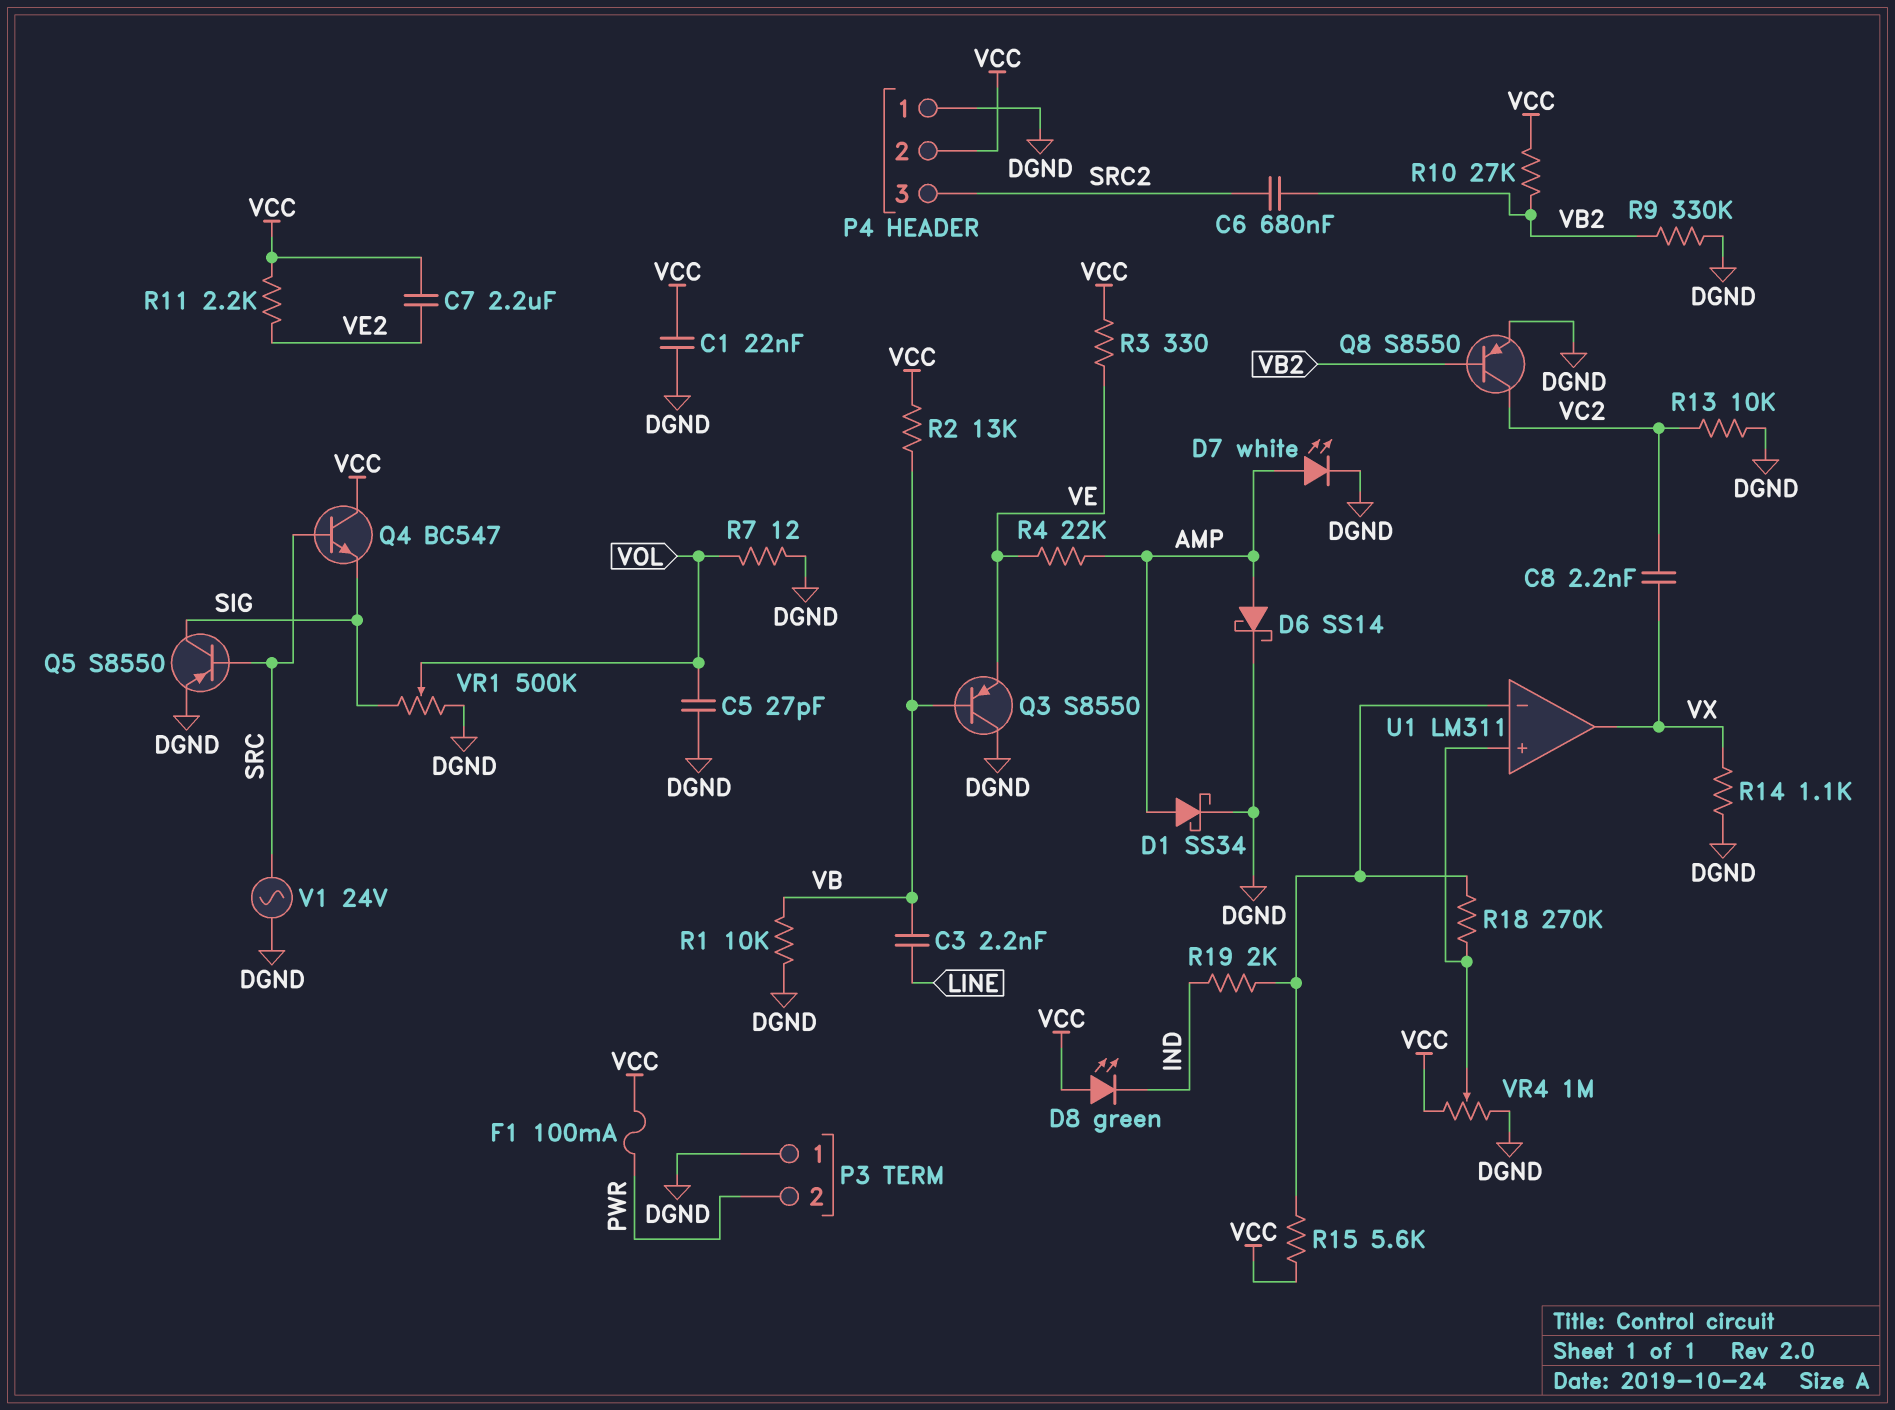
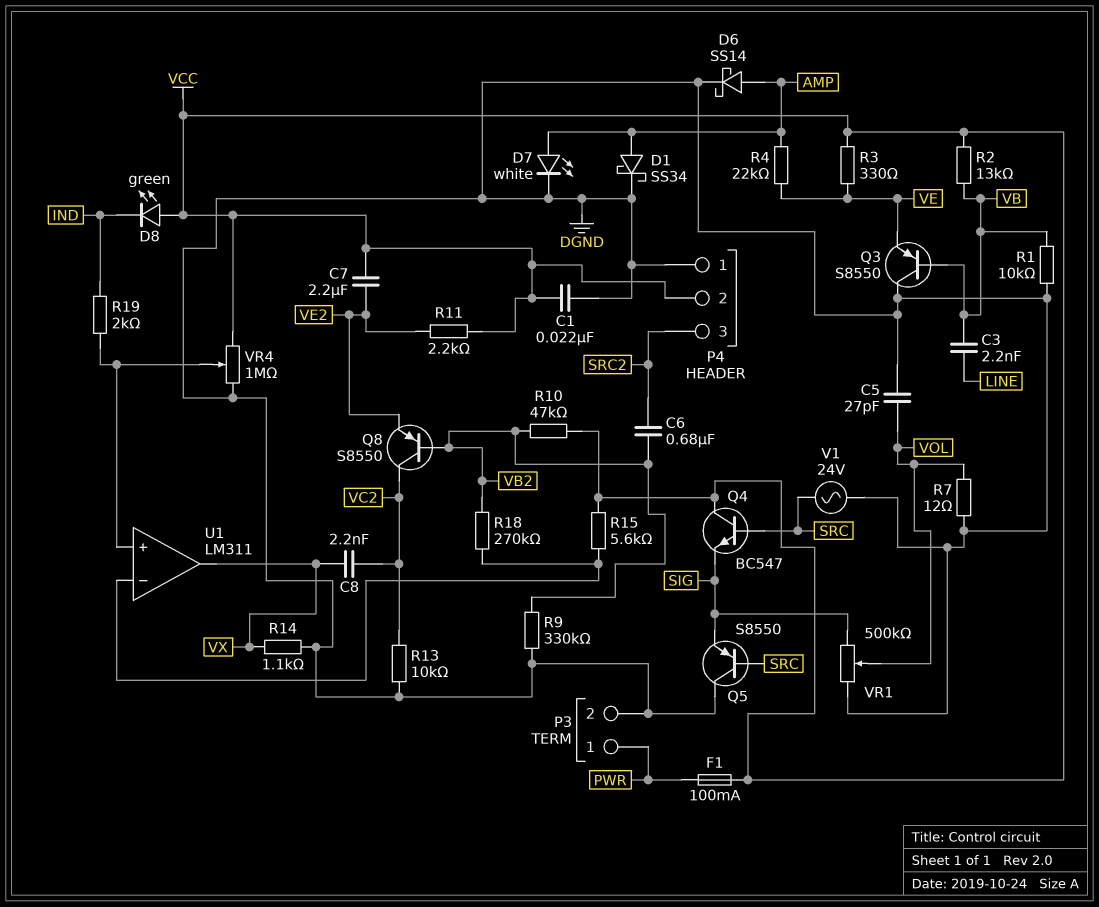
P3 pin 1: DGND -> PWR
P3 pin 2: PWR -> DGND
Q5: PNP S8550 (B SRC, C SIG, E DGND) -> PNP S8550 (B SRC, C DGND, E SIG)
Q8: PNP S8550 (B VB2, C VC2, E DGND) -> PNP S8550 (B VB2, C VC2, E VE2)
R10: 27k (VB2, VCC) -> 47k (VB2, VCC)
R18: 270k (U1/in+, U1/in-) -> 270k (U1/in-, VB2)
R19: 2k (IND, U1/in-) -> 2k (IND, U1/in+)

